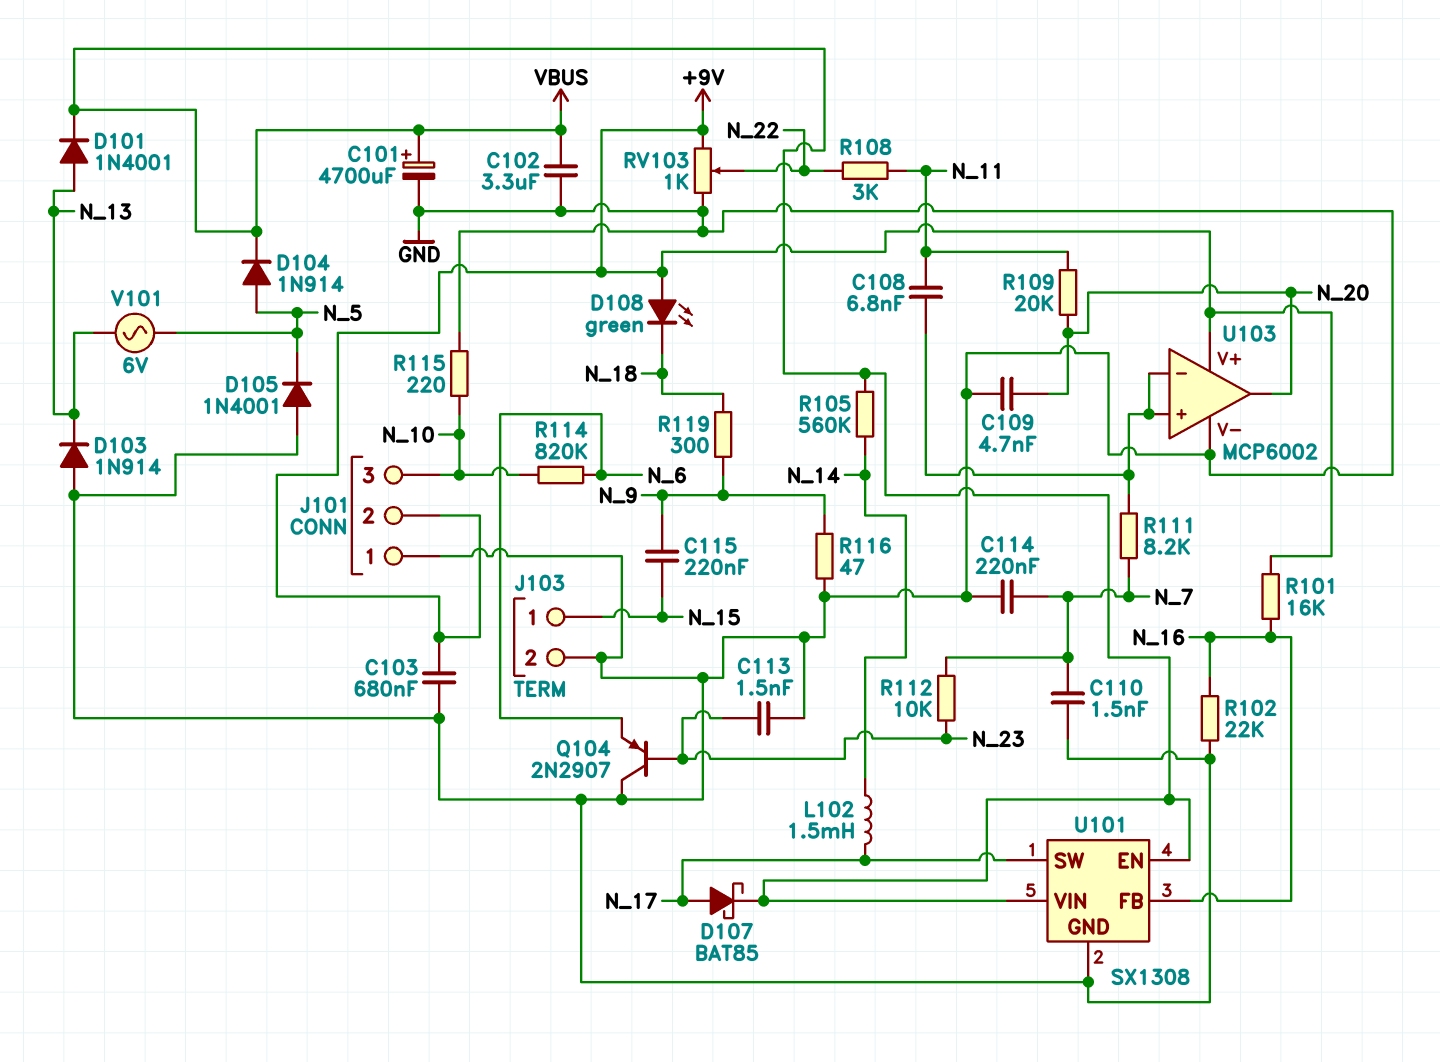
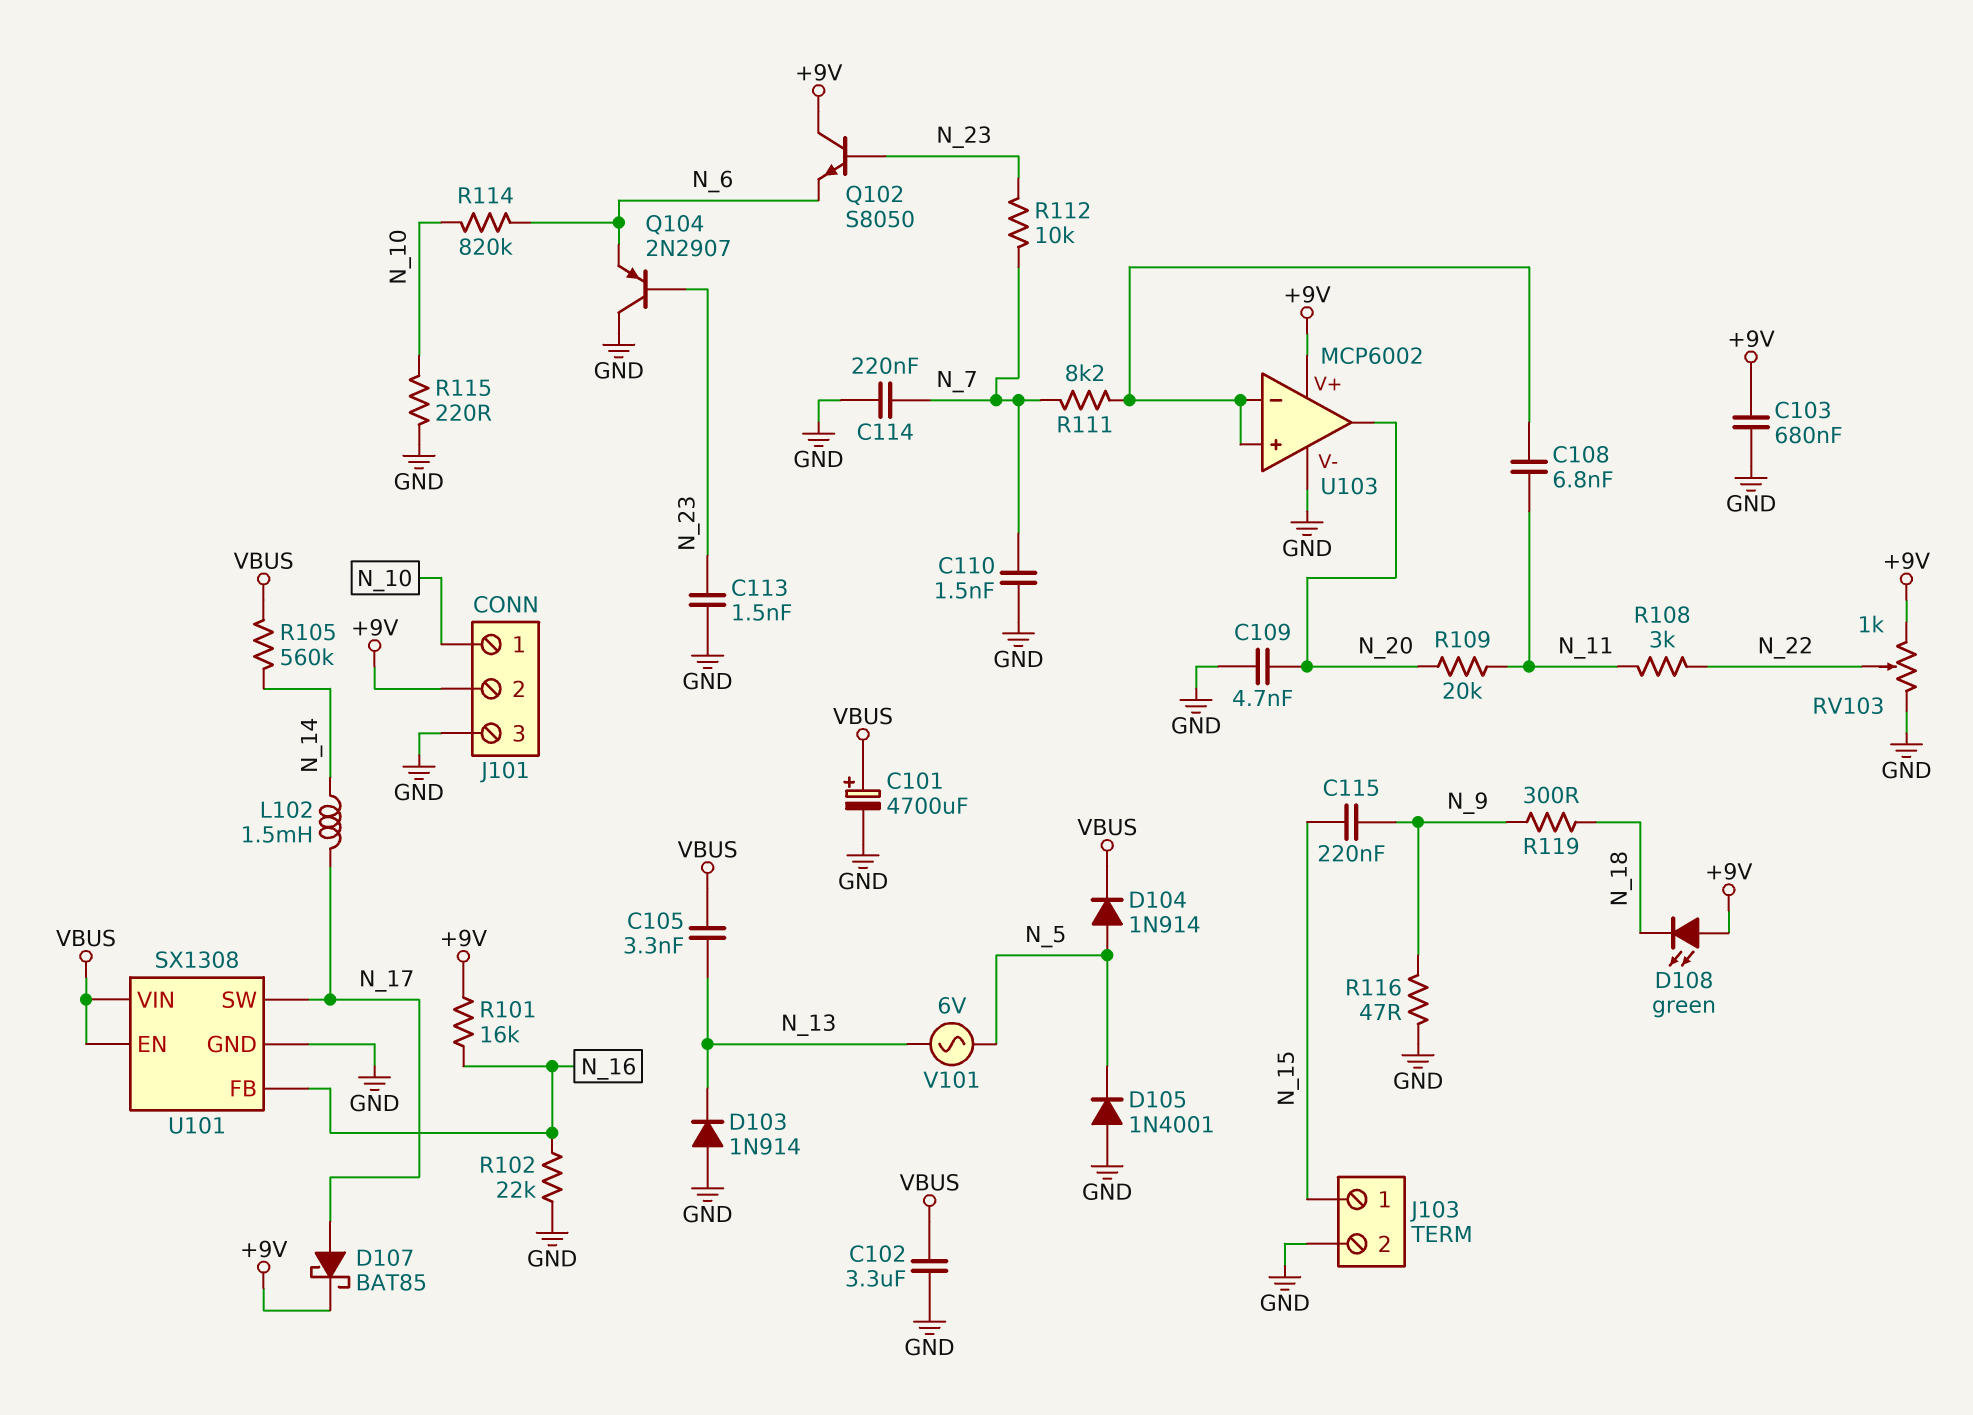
C105: none -> 3.3nF (N_13, VBUS)
D101: diode 1N4001 (A N_13, K VBUS) -> none
D107: schottky BAT85 (A N_17, K VBUS) -> schottky BAT85 (A N_17, K +9V)
J101 pin 1: GND -> N_10
J101 pin 3: N_10 -> GND
Q102: none -> NPN S8050 (B N_23, C +9V, E N_6)

